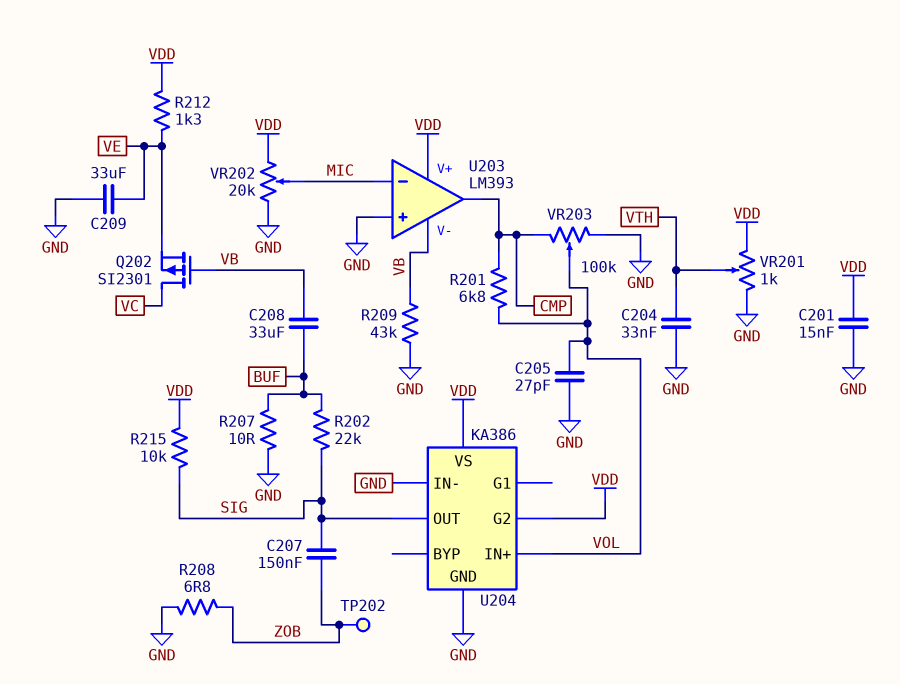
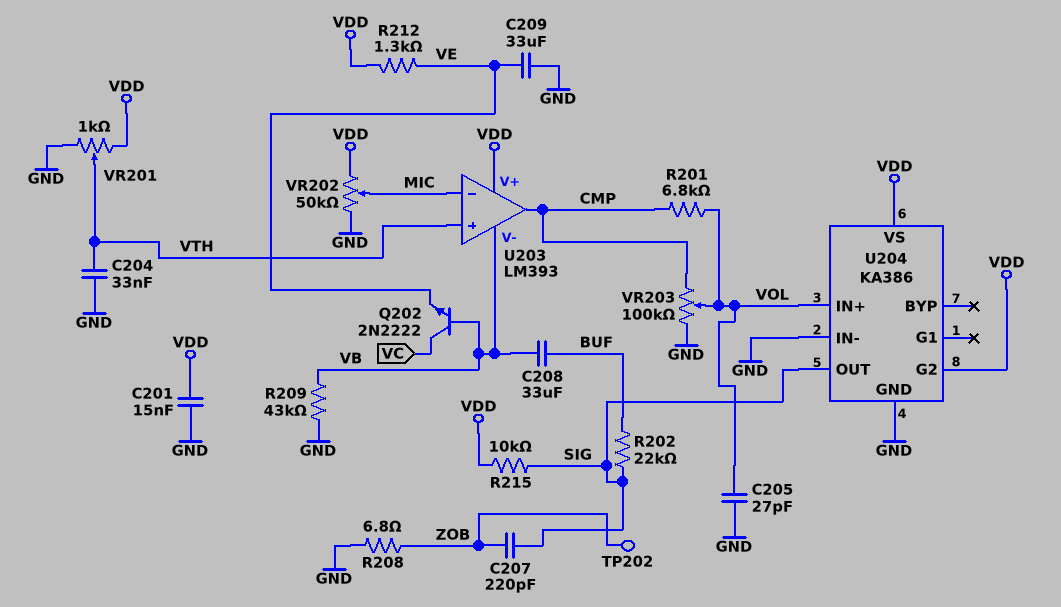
C207: 150nF (SIG, ZOB) -> 220pF (SIG, ZOB)
Q202: PMOS SI2301 (G VB, D VC, S VE) -> NPN 2N2222 (B VB, C VC, E VE)
R207: 10 (BUF, GND) -> none
U203 pin in+: GND -> VTH
VR202: 20k (GND, VDD, wiper MIC) -> 50k (GND, VDD, wiper MIC)

